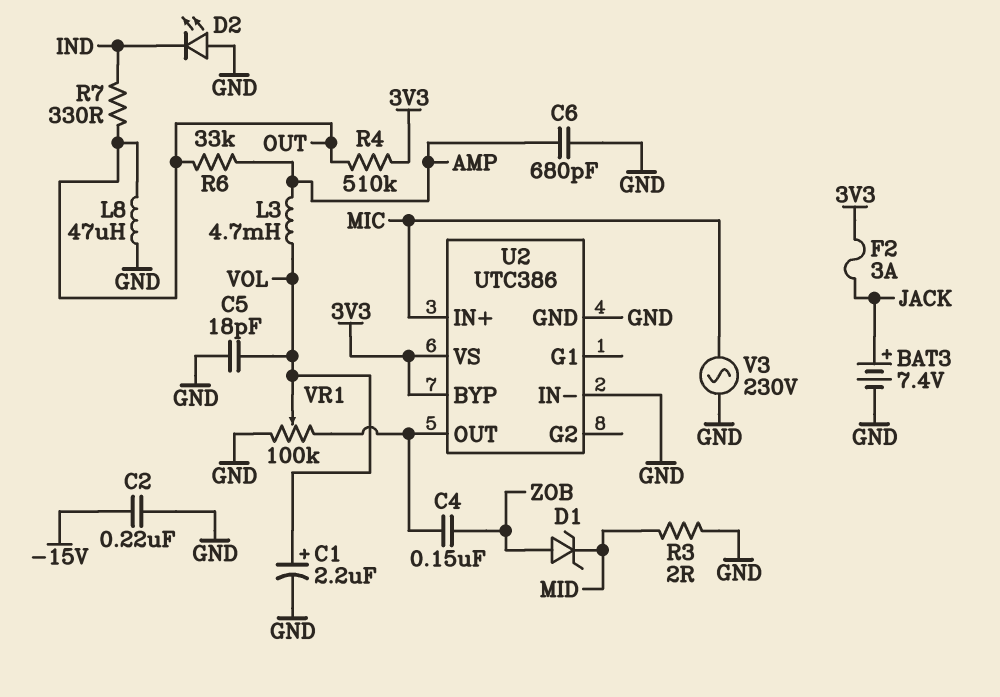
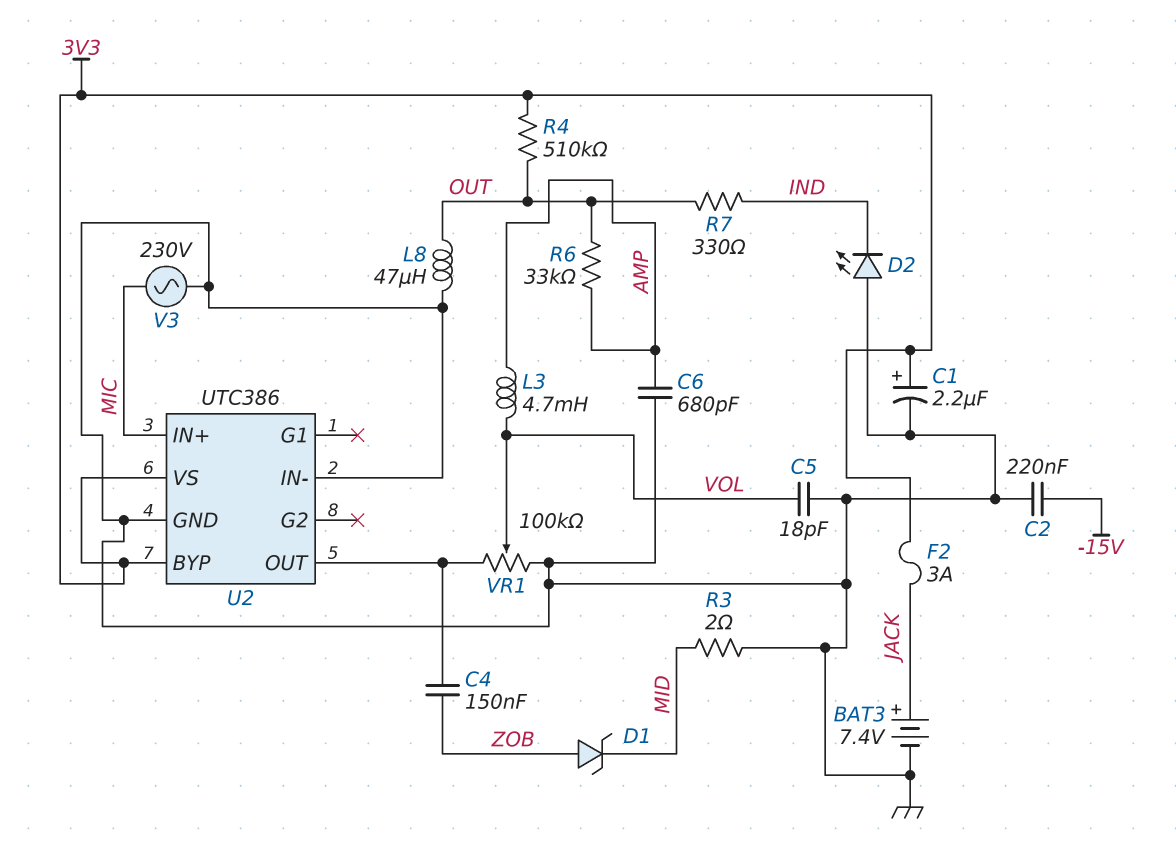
C1: 2.2uF (plus VOL, minus GND) -> 2.2uF (plus 3V3, minus GND)

